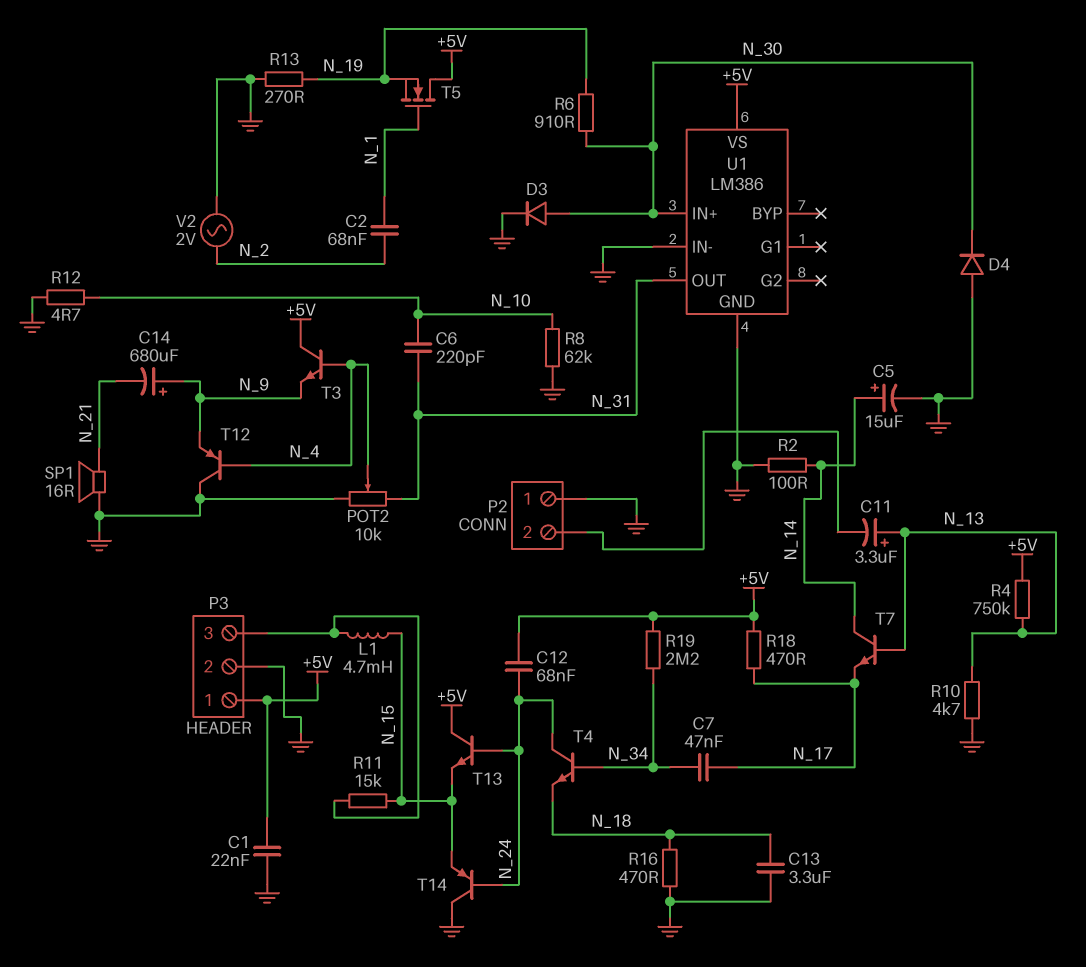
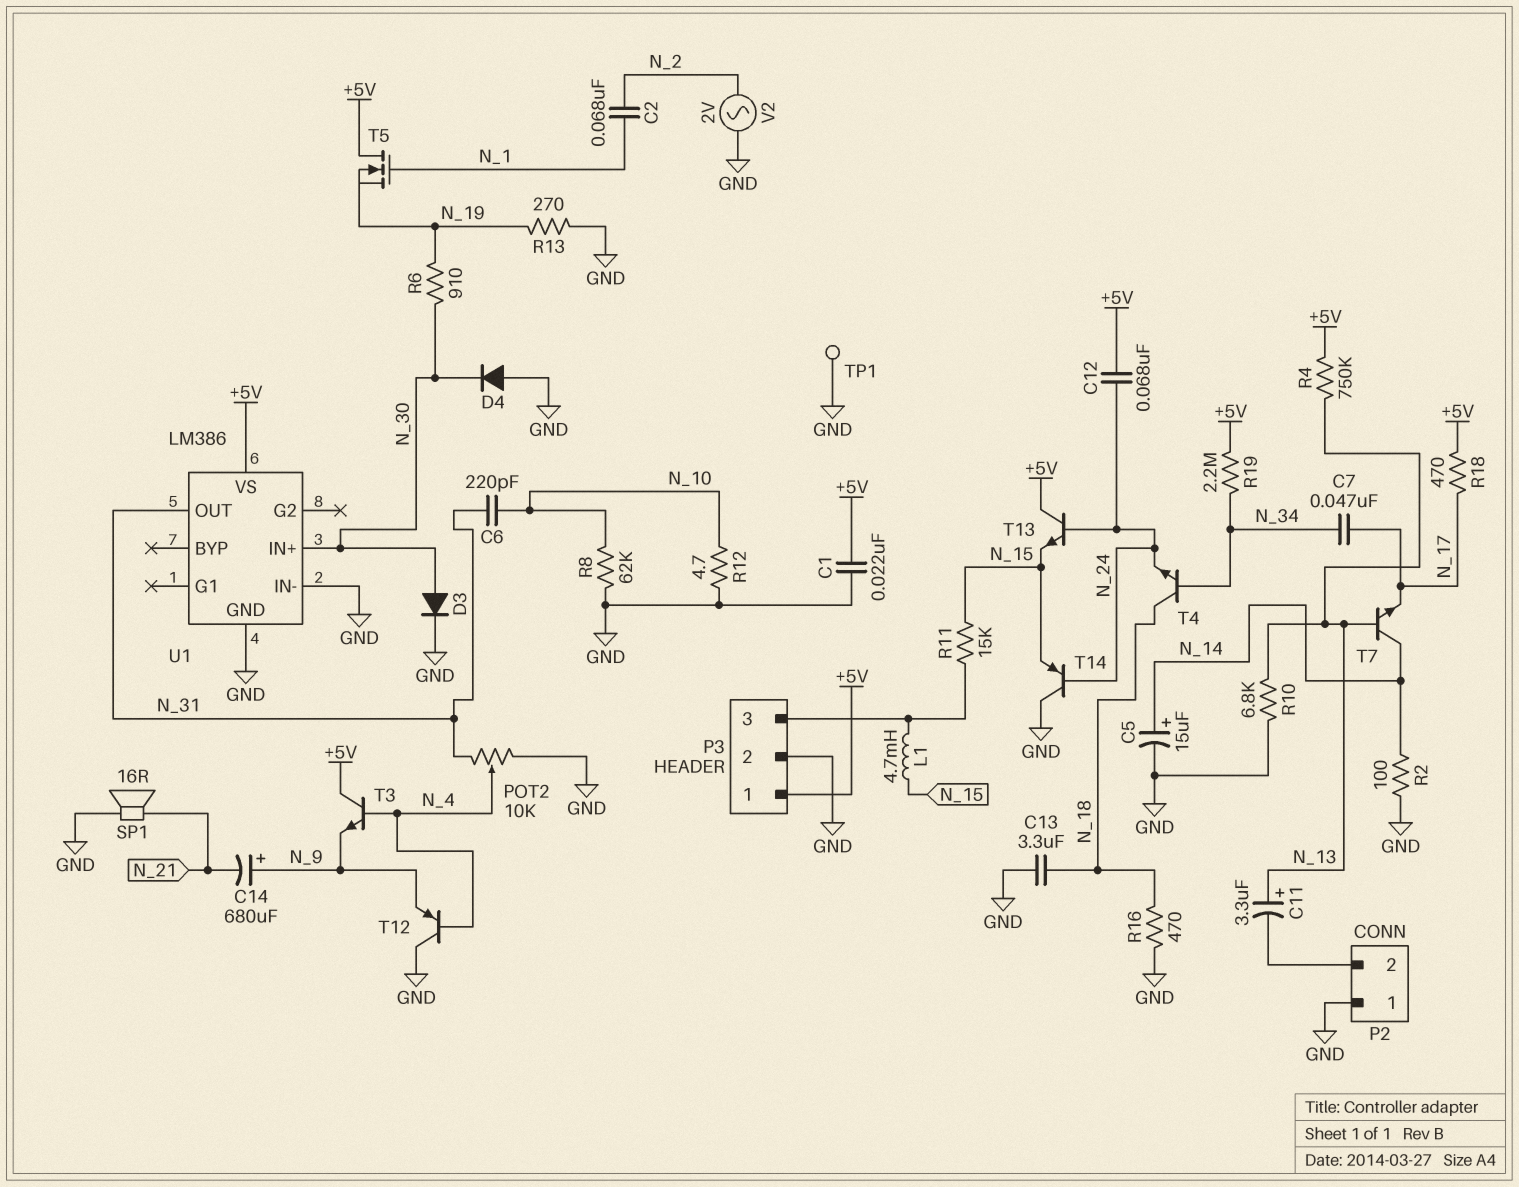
R10: 4.7k (GND, N_13) -> 6.8k (GND, N_13)
T4: NPN (B N_34, C N_24, E N_18) -> NPN (B N_34, C N_18, E N_24)
TP1: none -> test point (GND)

